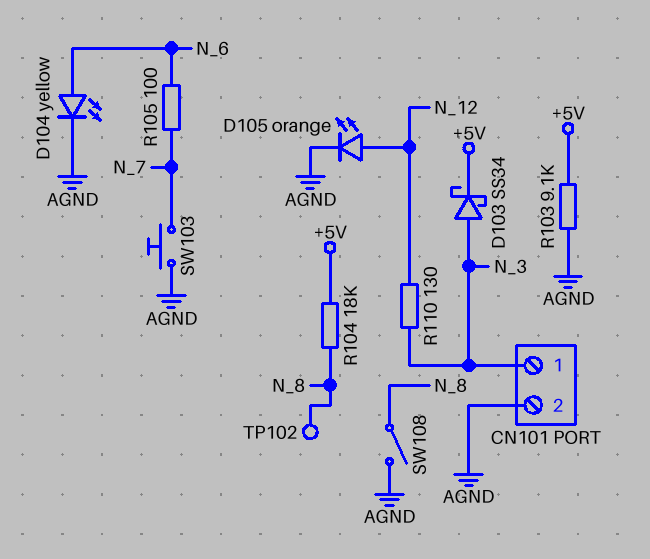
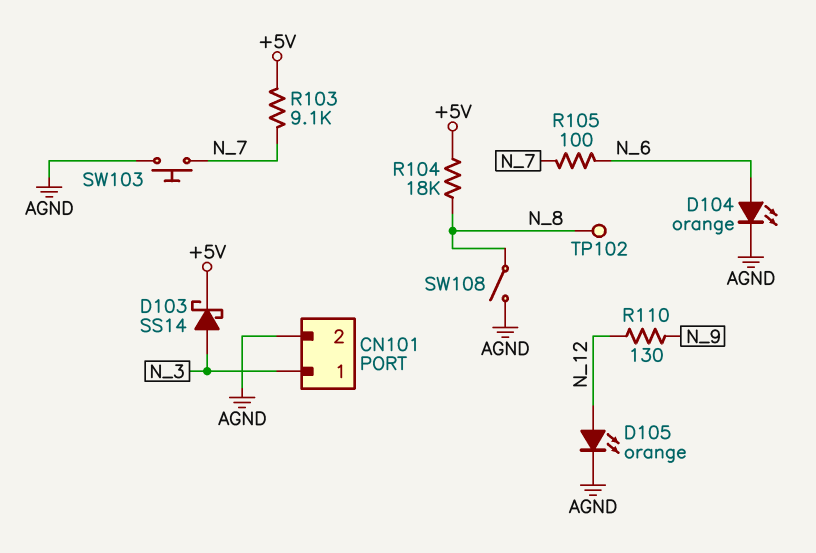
D103: schottky SS34 (A N_3, K +5V) -> schottky SS14 (A N_3, K +5V)
D104: LED yellow (A N_6, K AGND) -> LED orange (A N_6, K AGND)
R103: 9.1k (+5V, AGND) -> 9.1k (+5V, N_7)
R110: 130 (N_3, N_12) -> 130 (N_9, N_12)

